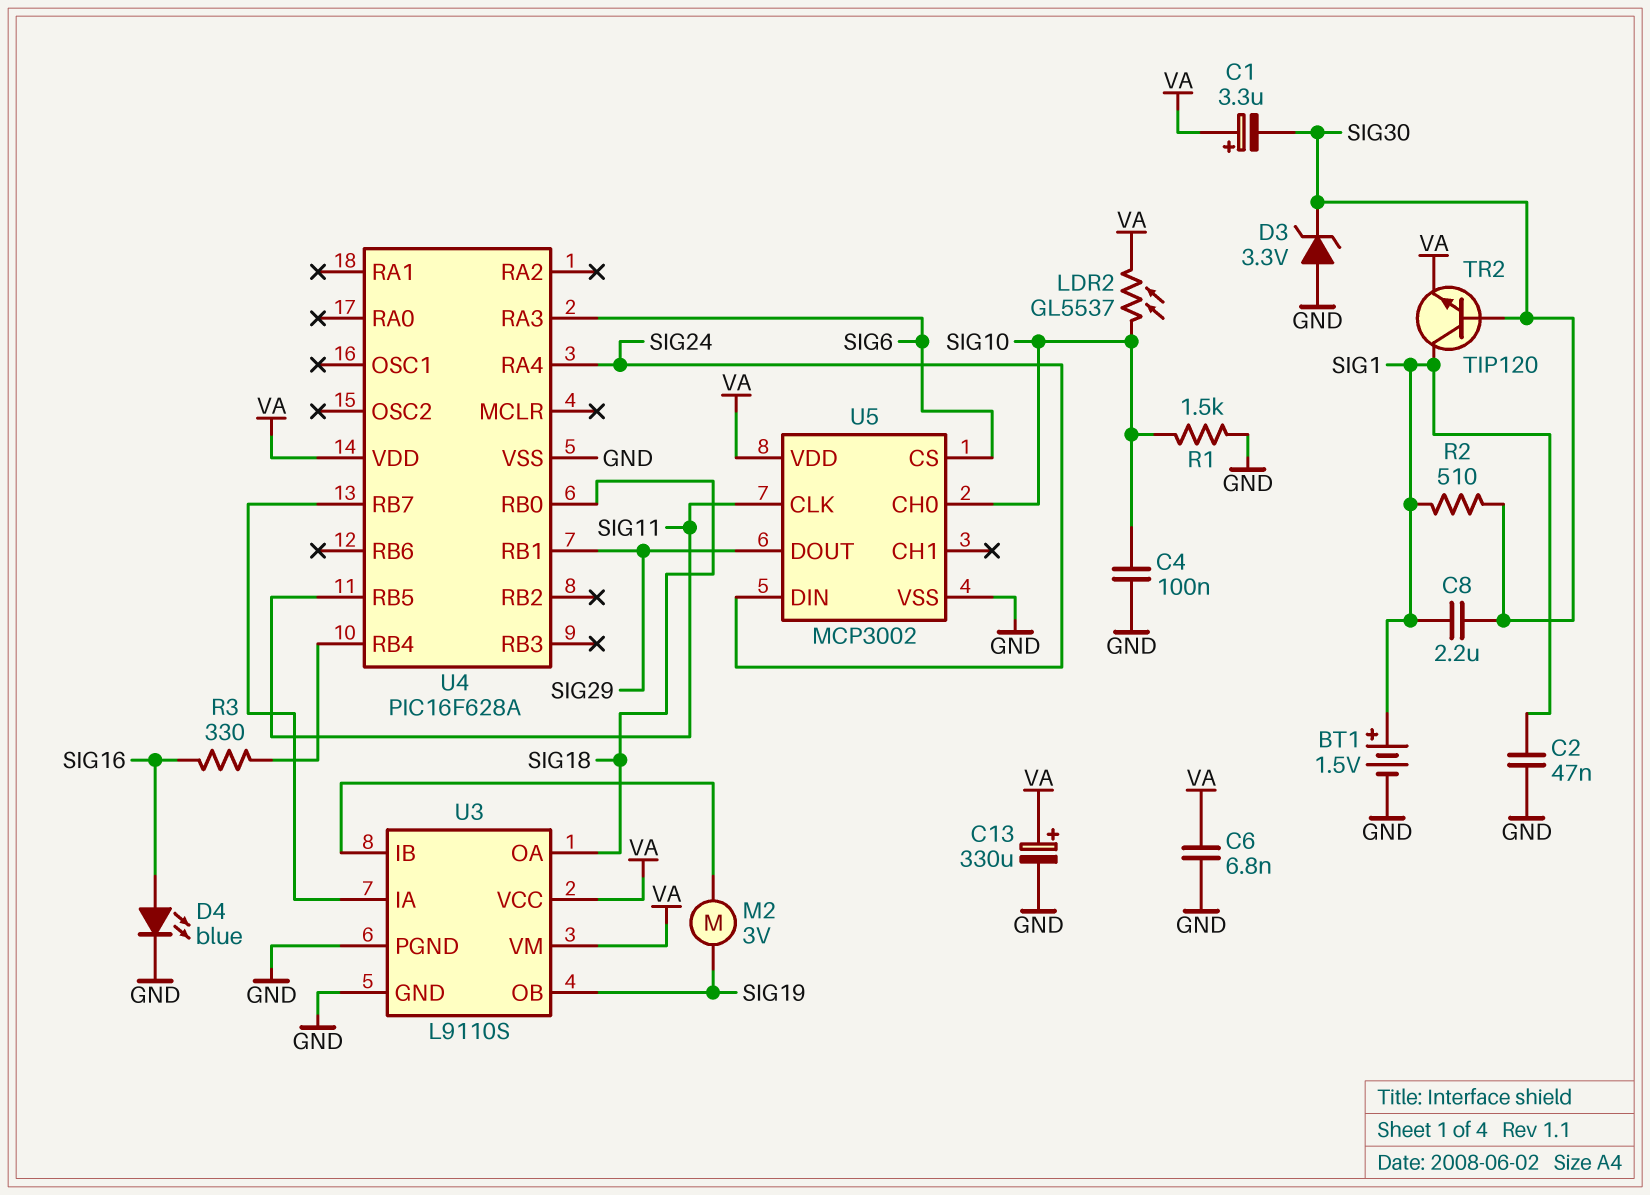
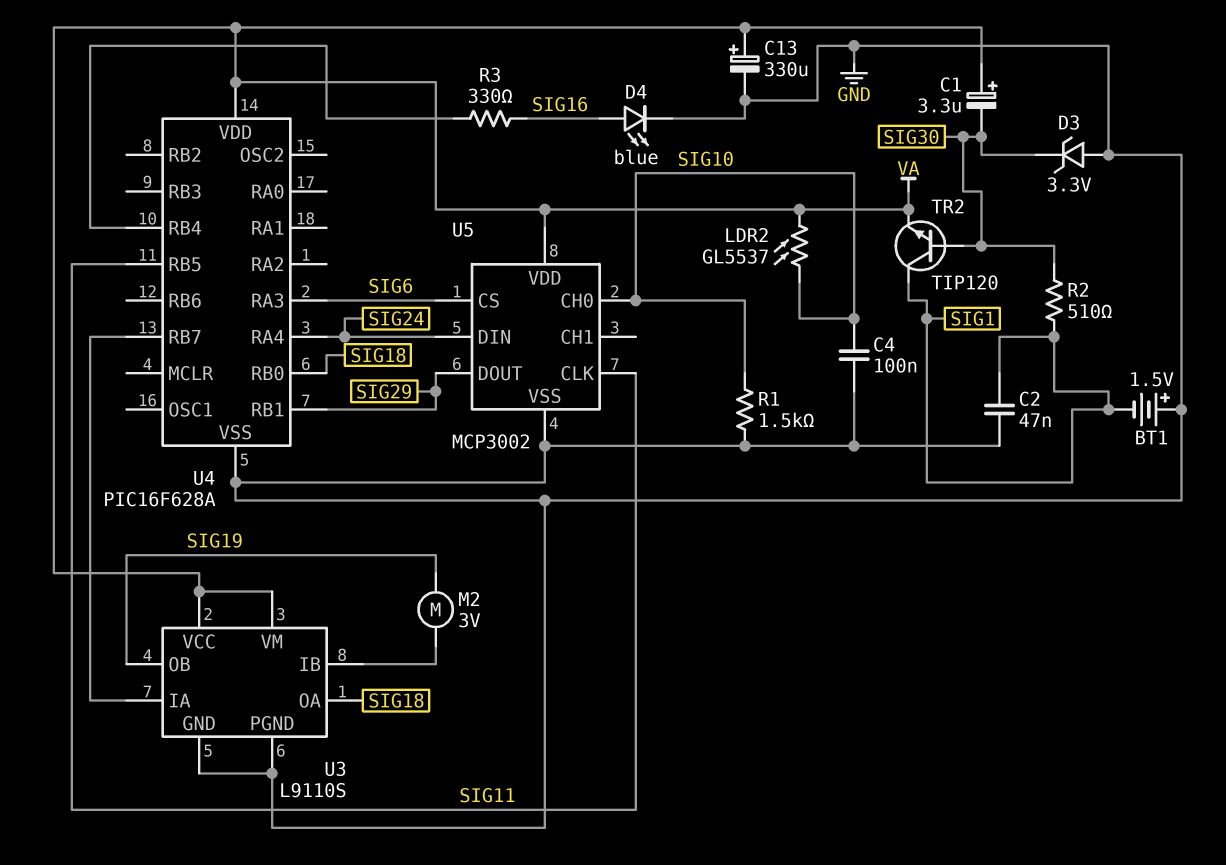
BT1: 1.5V (plus SIG1, minus GND) -> 1.5V (plus GND, minus SIG1)
C6: 6.8nF (GND, VA) -> none
C8: 2.2uF (SIG1, SIG30) -> none

